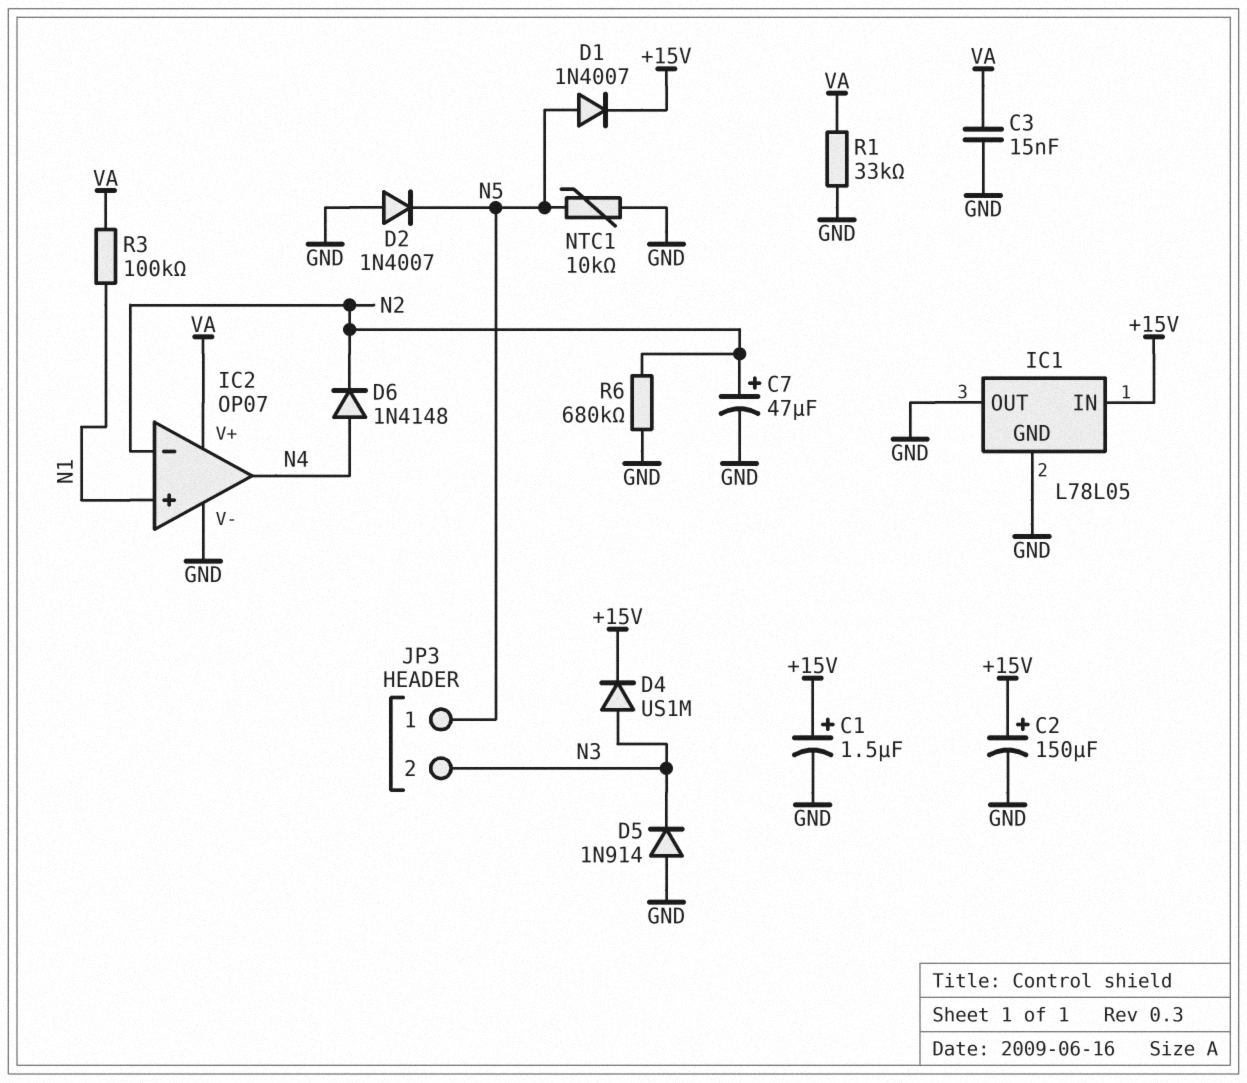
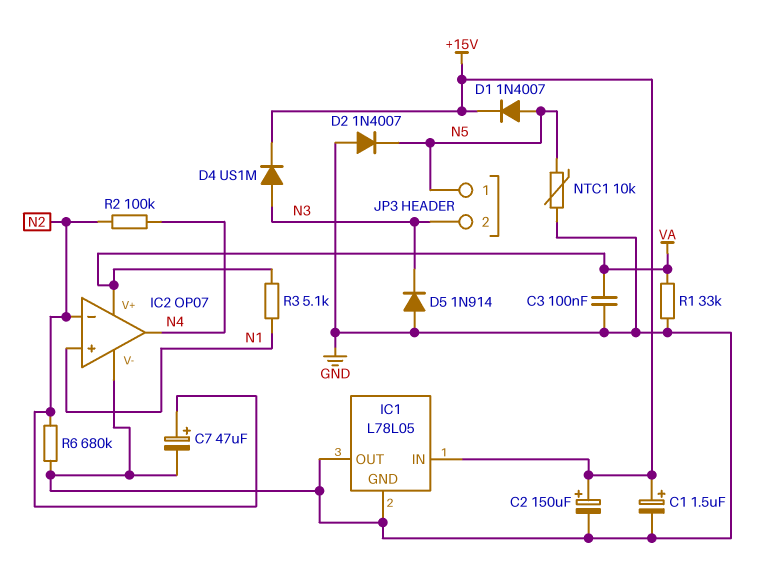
C3: 15nF (GND, VA) -> 100nF (GND, VA)
D6: diode 1N4148 (A N4, K N2) -> none
R2: none -> 100k (N2, N4)
R3: 100k (N1, VA) -> 5.1k (N1, VA)

